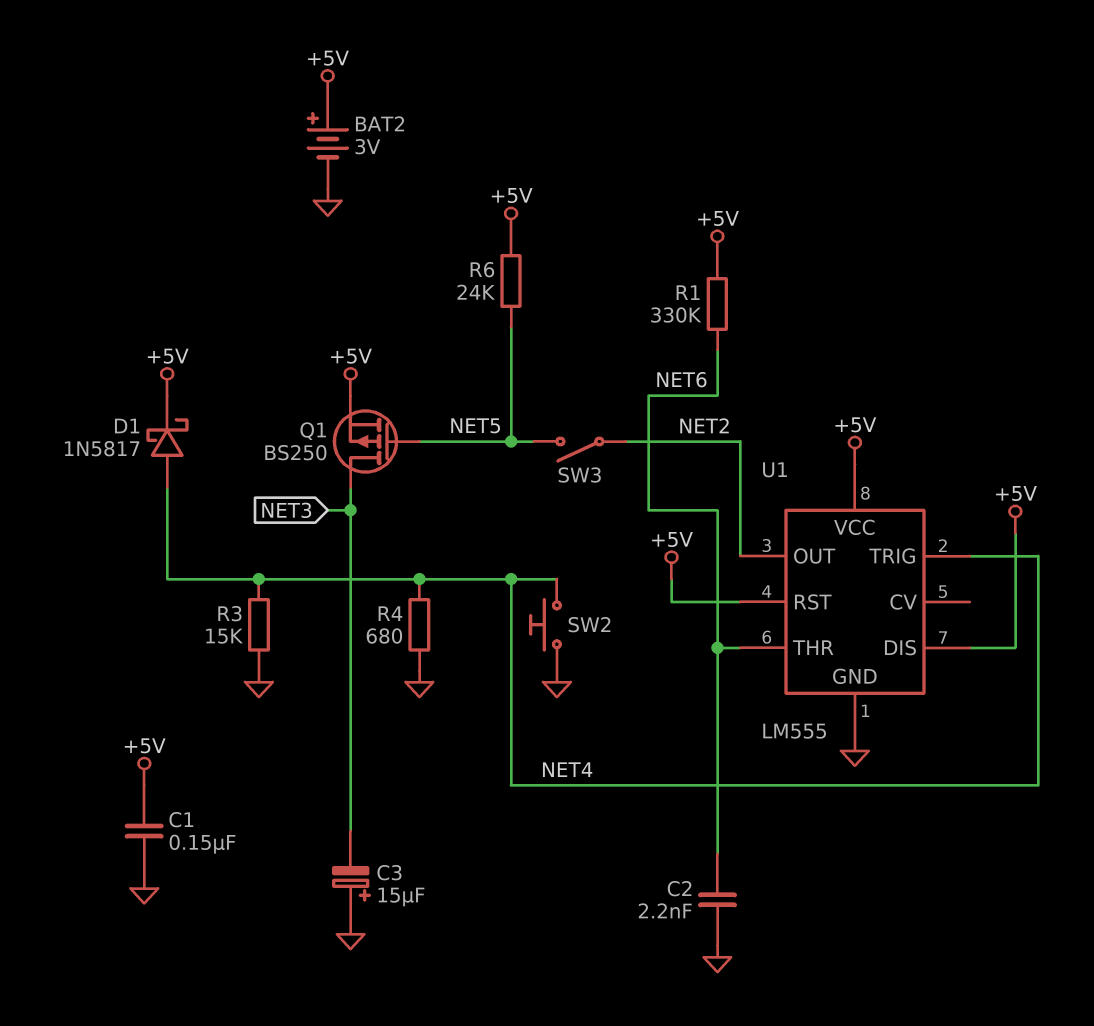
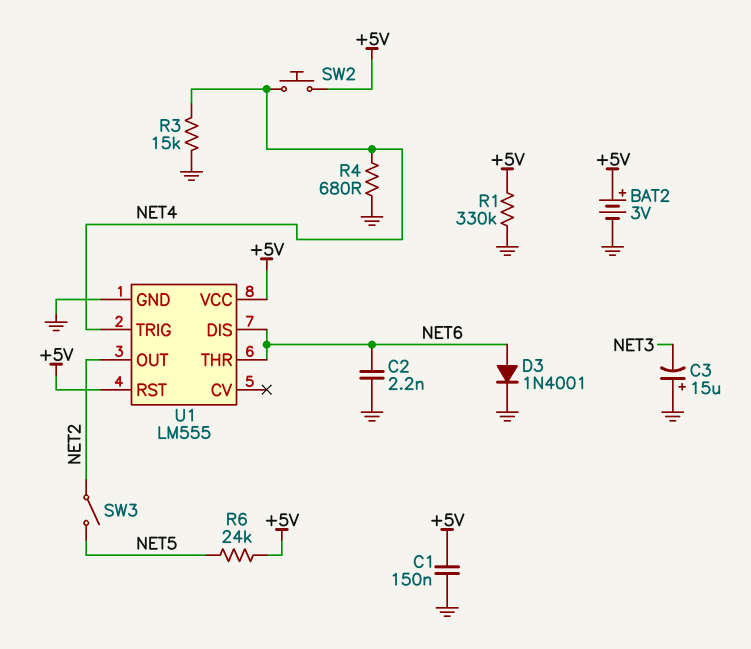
D1: schottky 1N5817 (A NET4, K +5V) -> none
D3: none -> diode 1N4001 (A NET6, K GND)
Q1: PMOS BS250 (G NET5, D NET3, S +5V) -> none
R1: 330k (+5V, NET6) -> 330k (+5V, GND)
SW2: button (GND, NET4) -> button (+5V, NET4)
U1 pin DIS: +5V -> NET6

